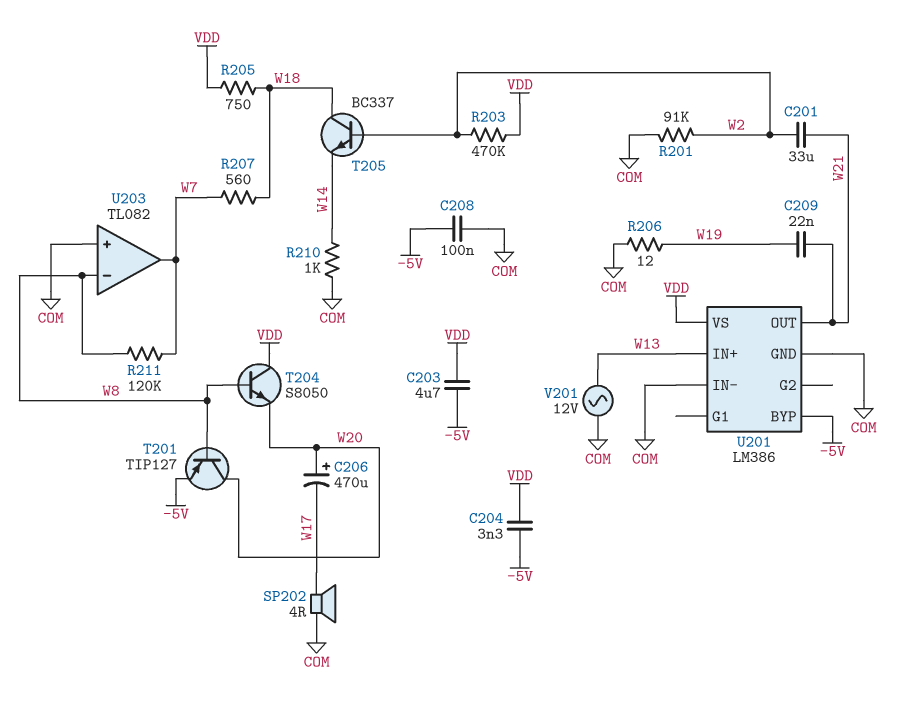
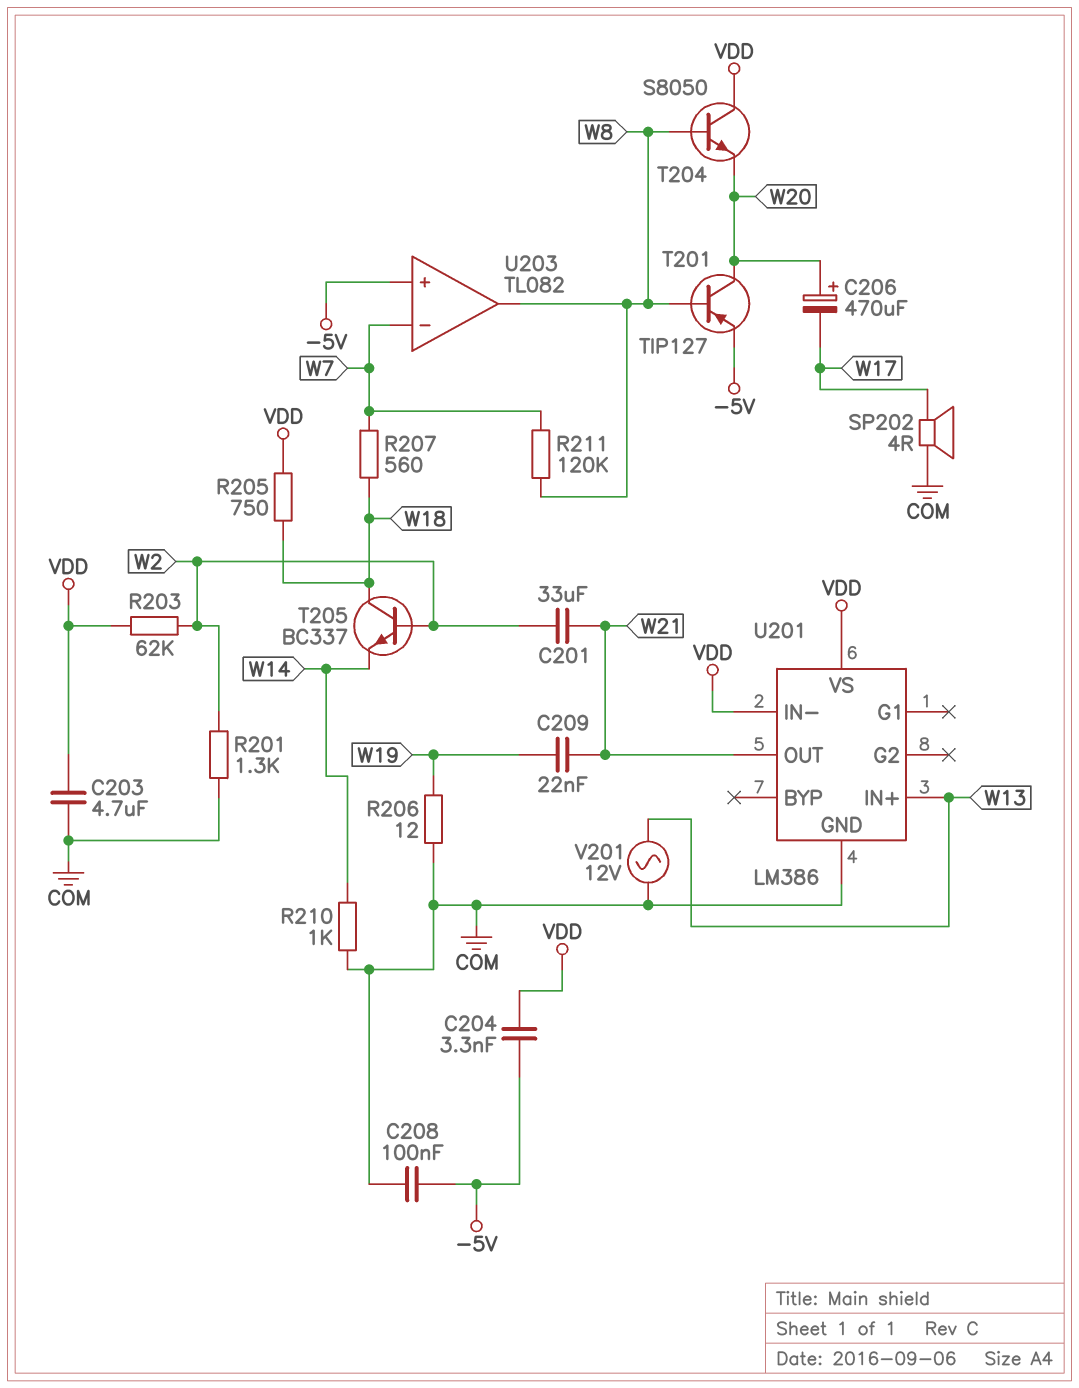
C203: 4.7uF (-5V, VDD) -> 4.7uF (COM, VDD)
R201: 91k (COM, W2) -> 1.3k (COM, W2)
R203: 470k (VDD, W2) -> 62k (VDD, W2)
U201 pin BYP: -5V -> none
U201 pin IN-: COM -> VDD
U203 pin in+: COM -> -5V
U203 pin in-: W8 -> W7
U203 pin out: W7 -> W8

